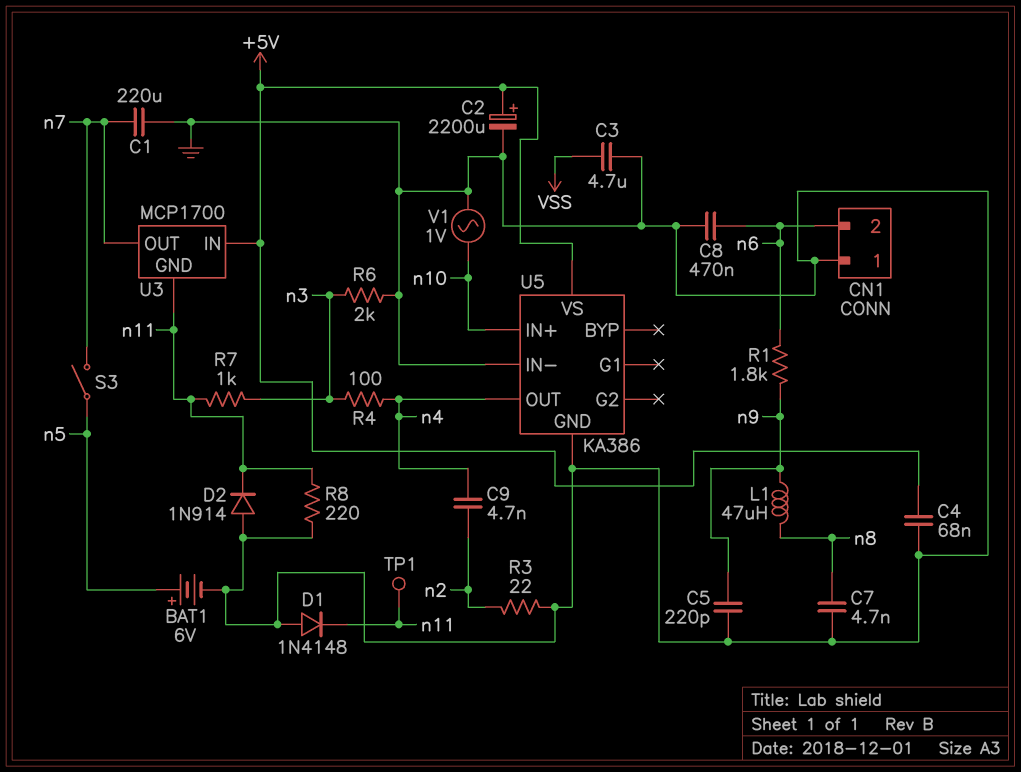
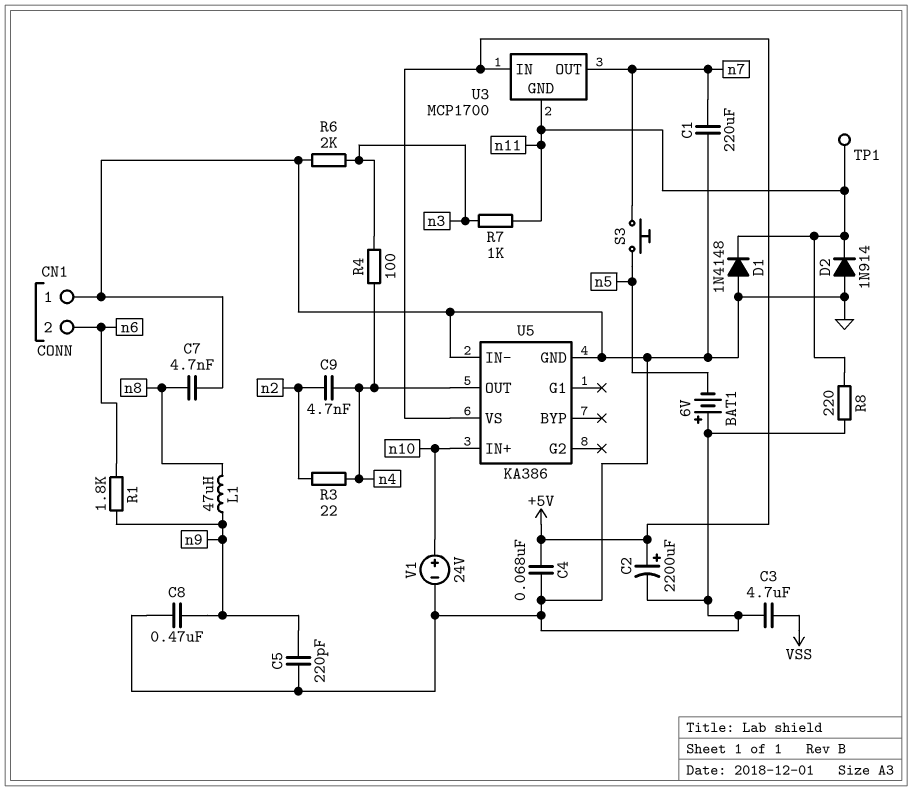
BAT1: 6V (plus n5, minus GND) -> 6V (plus GND, minus n5)
C8: 470nF (GND, n6) -> 470nF (GND, n9)
R3: 22 (GND, n2) -> 22 (n2, n4)
S3: switch (n5, n7) -> button (n5, n7)
V1: AC 1V (GND, n10) -> 24V (plus n10, minus GND)

